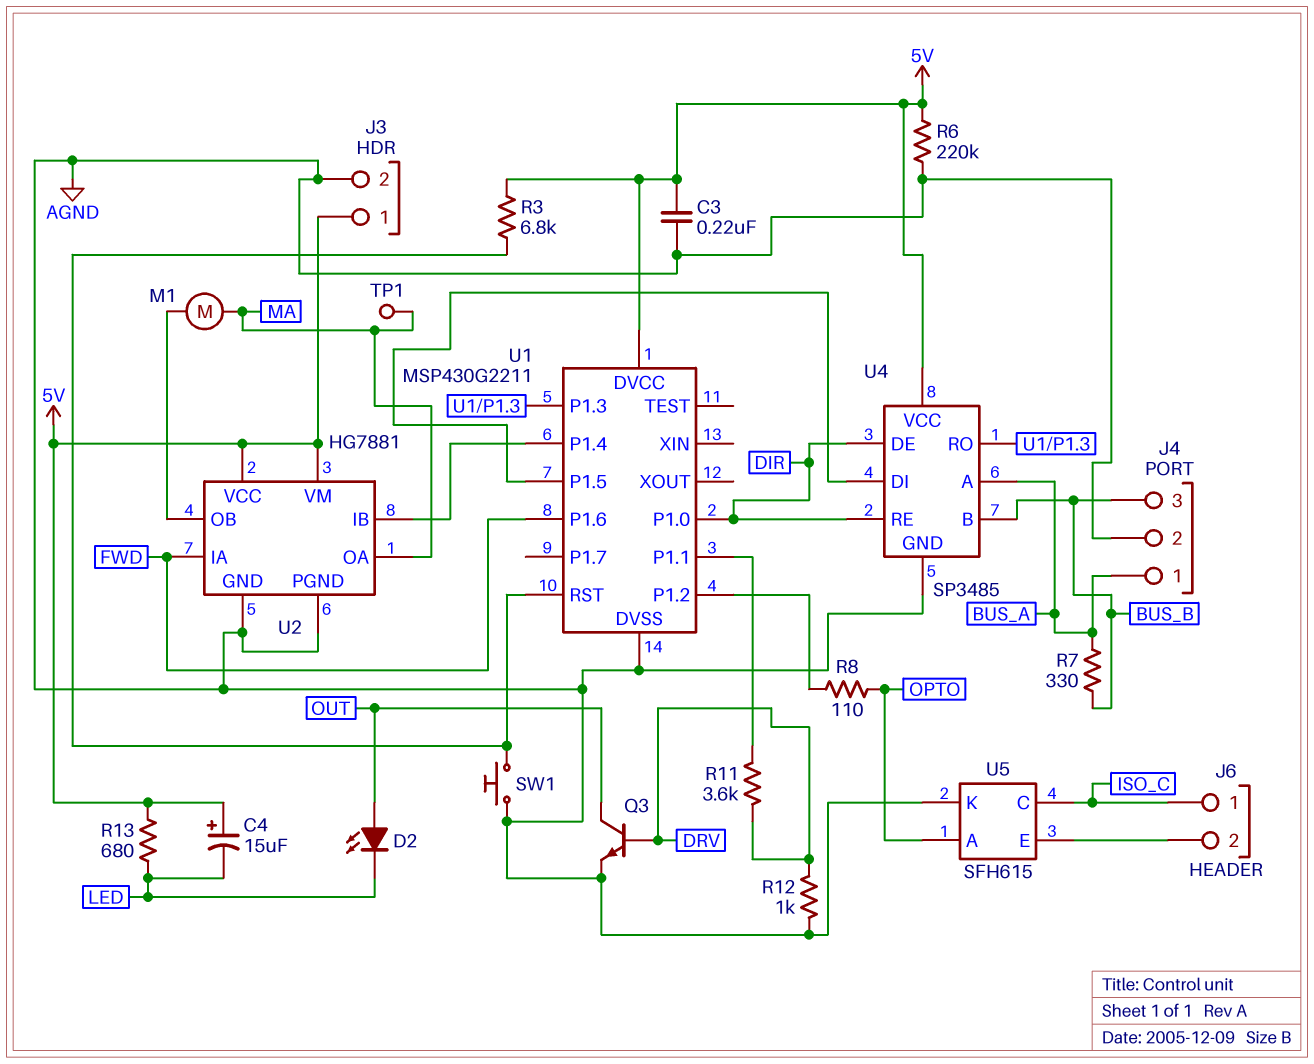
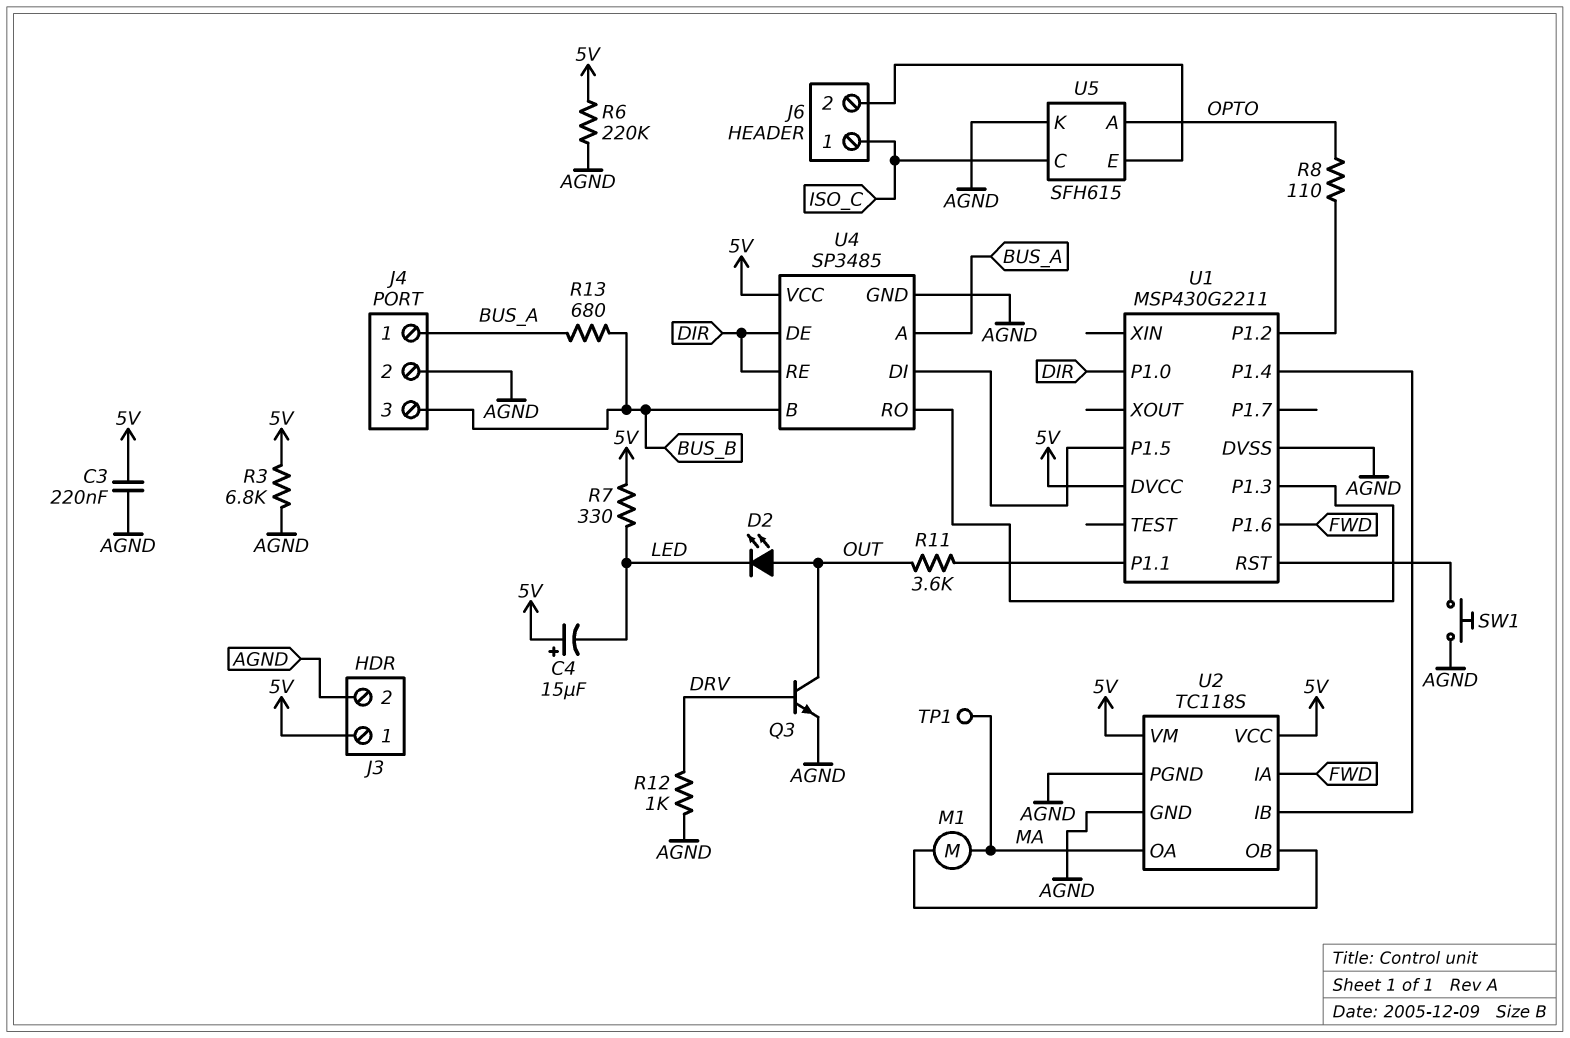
R3: 6.8k (5V, U1/RST) -> 6.8k (5V, AGND)
R7: 330 (BUS_A, BUS_B) -> 330 (5V, LED)
R11: 3.6k (DRV, U1/P1.1) -> 3.6k (OUT, U1/P1.1)
R13: 680 (5V, LED) -> 680 (BUS_A, BUS_B)
U2: HG7881 -> TC118S

